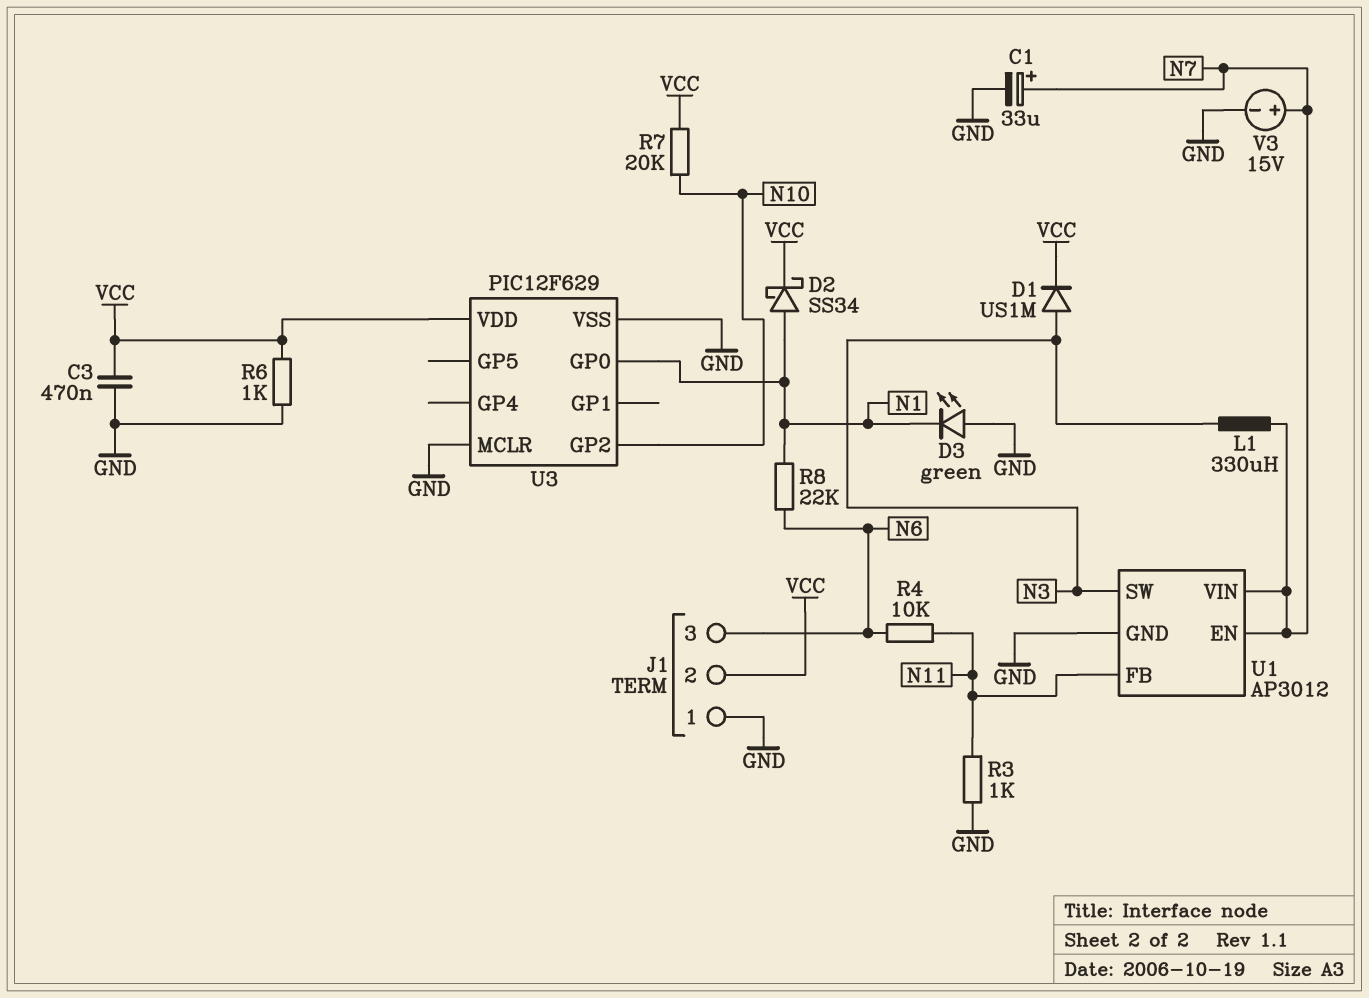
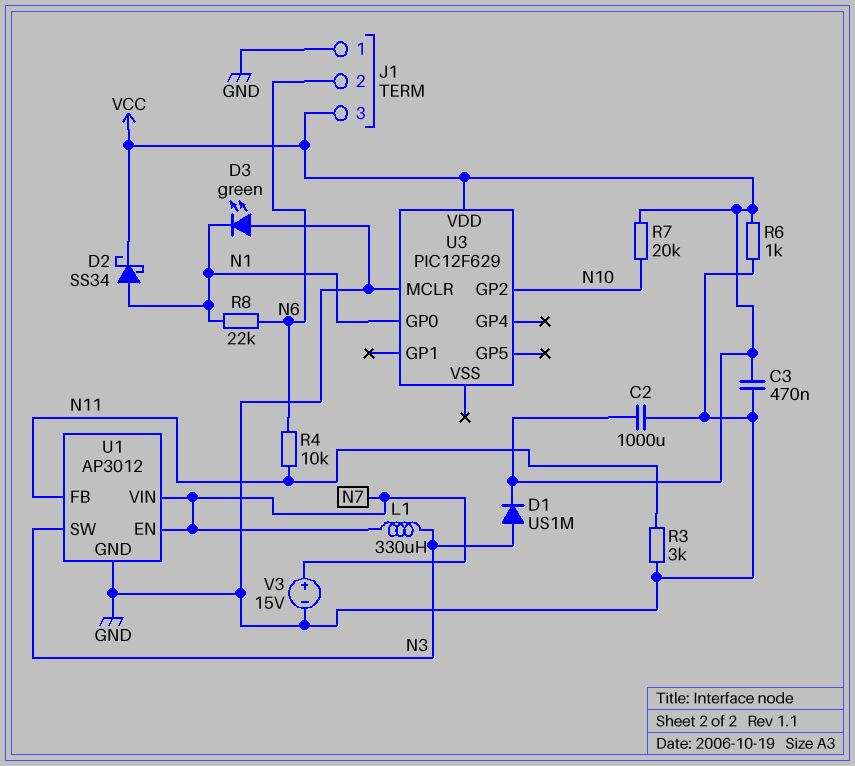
C1: 33uF (plus N7, minus GND) -> none
C2: none -> 1000uF (GND, VCC)
J1 pin 2: VCC -> N6
J1 pin 3: N6 -> VCC
R3: 1k (GND, N11) -> 3k (GND, N11)
U3 pin VSS: GND -> none

